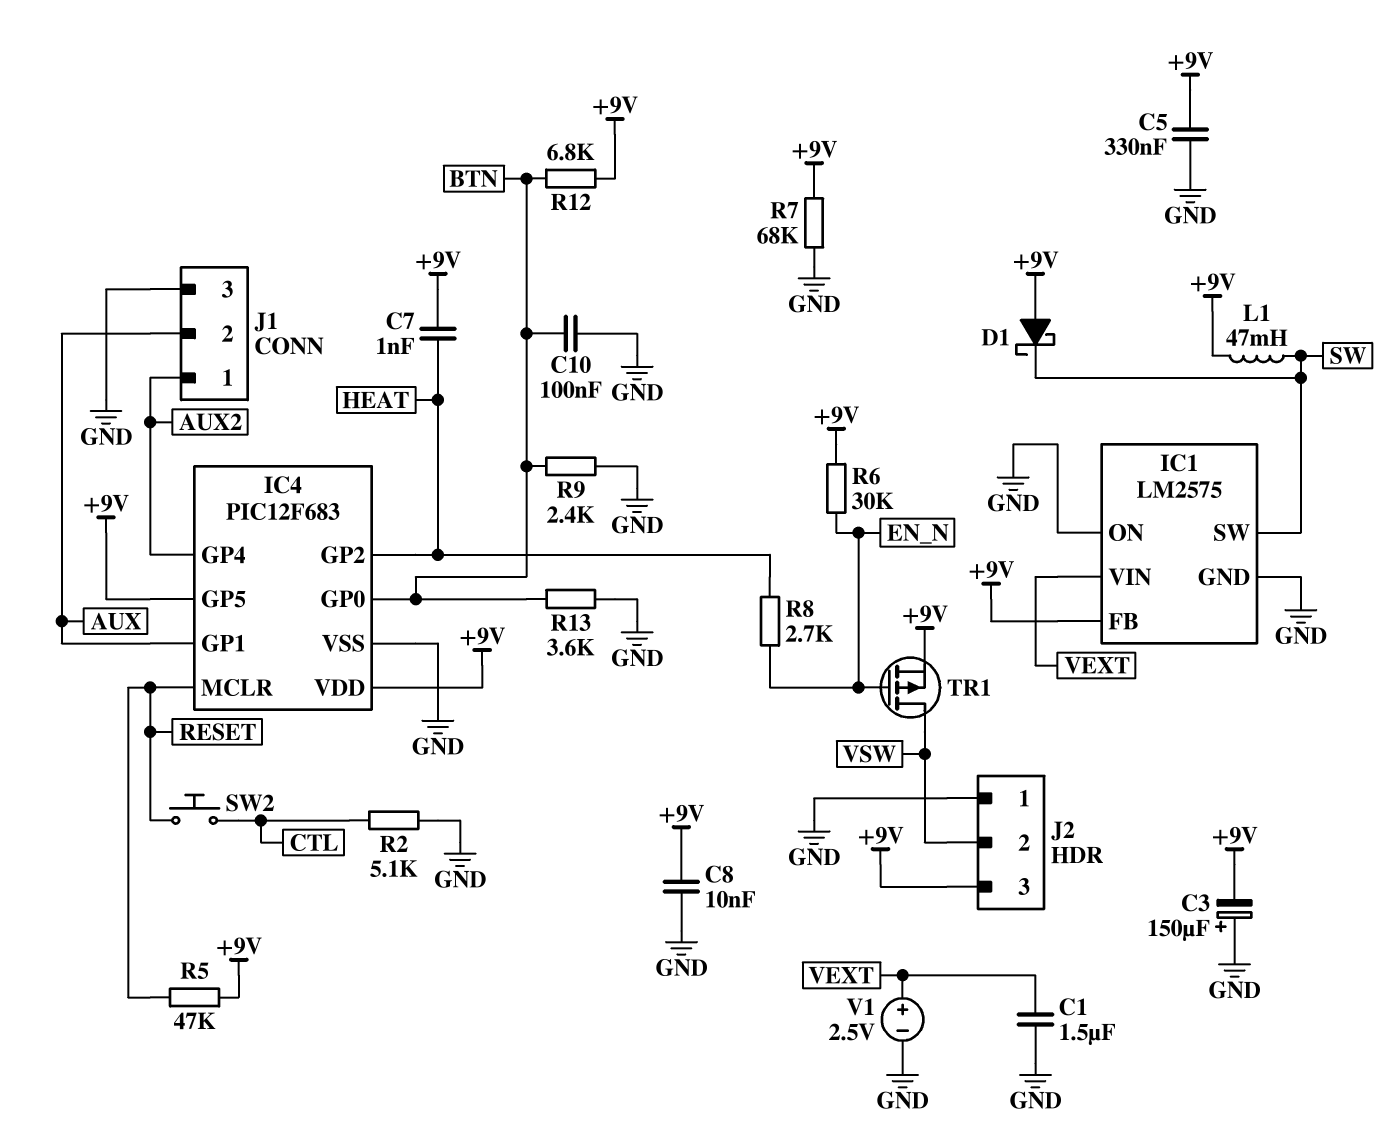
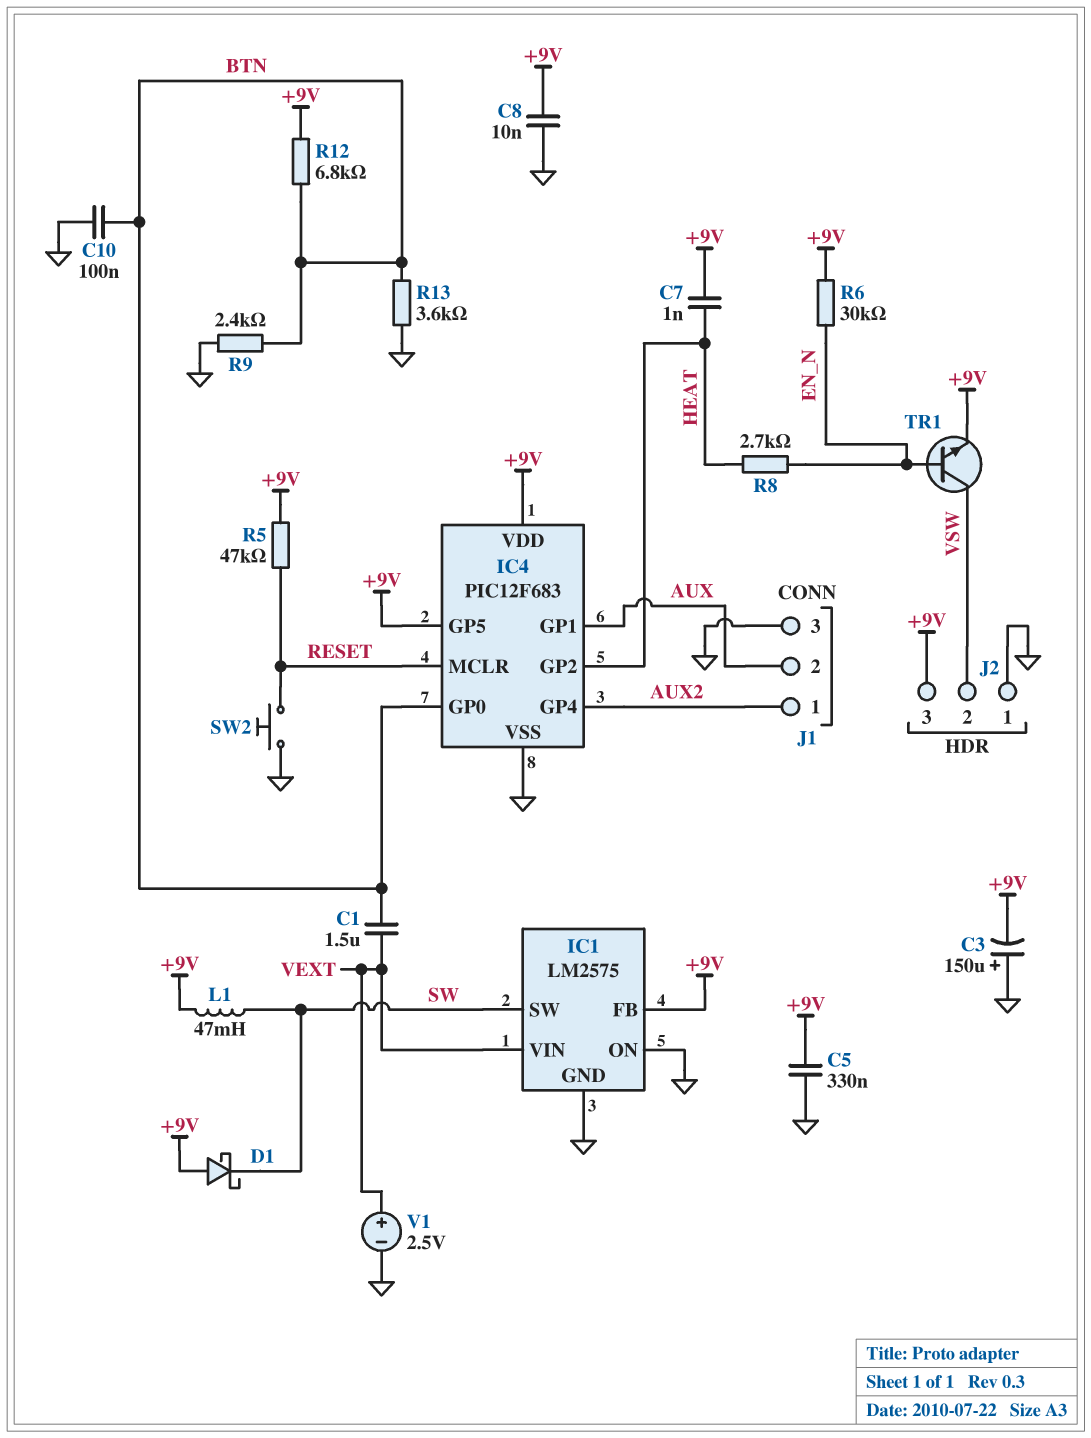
C1: 1.5uF (GND, VEXT) -> 1.5uF (BTN, VEXT)
R2: 5.1k (CTL, GND) -> none
R7: 68k (+9V, GND) -> none
SW2: button (CTL, RESET) -> button (GND, RESET)
TR1: PMOS (G EN_N, D VSW, S +9V) -> NPN (B EN_N, C VSW, E +9V)

